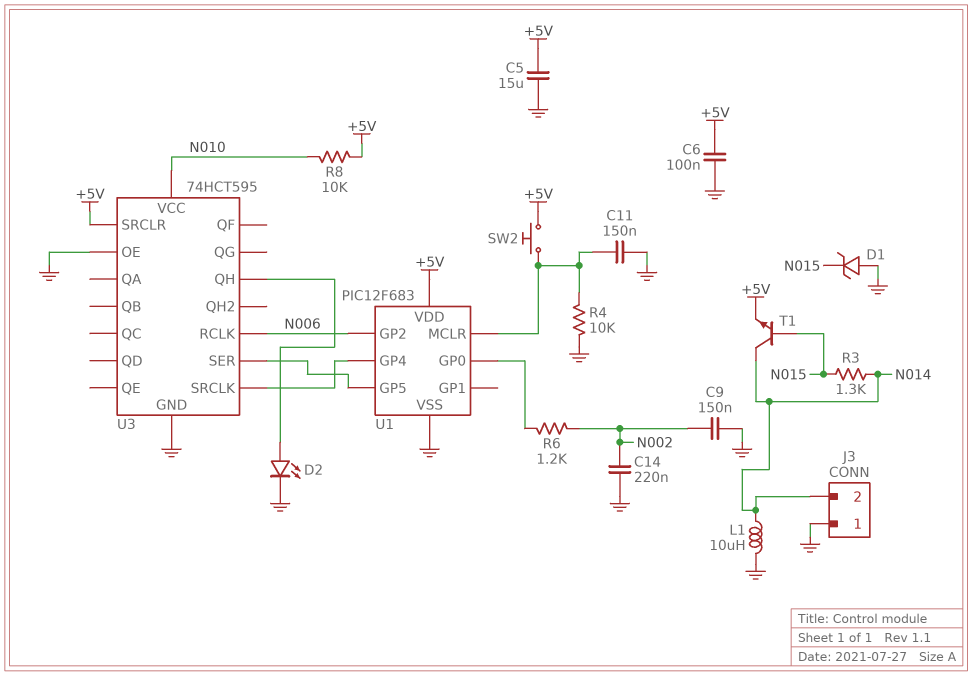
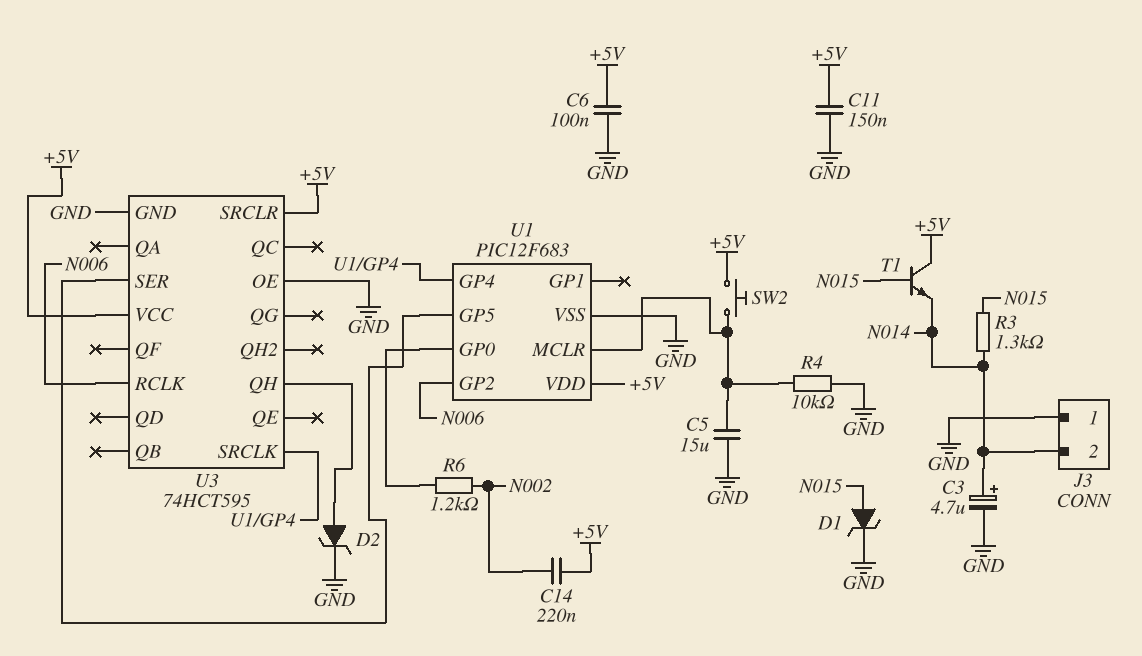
C3: none -> 4.7uF (plus N014, minus GND)
C5: 15uF (+5V, GND) -> 15uF (GND, U1/MCLR)
C9: 150nF (GND, N002) -> none
C11: 150nF (GND, U1/MCLR) -> 150nF (+5V, GND)
C14: 220nF (GND, N002) -> 220nF (+5V, N002)
D1: zener (A GND, K N015) -> zener (A N015, K GND)
D2: LED (A U3/QH, K GND) -> zener (A U3/QH, K GND)
L1: 10uH (GND, N014) -> none
R8: 10k (+5V, N010) -> none
T1: NPN (B N015, C N014, E +5V) -> NPN (B N015, C +5V, E N014)
U3 pin VCC: N010 -> +5V

